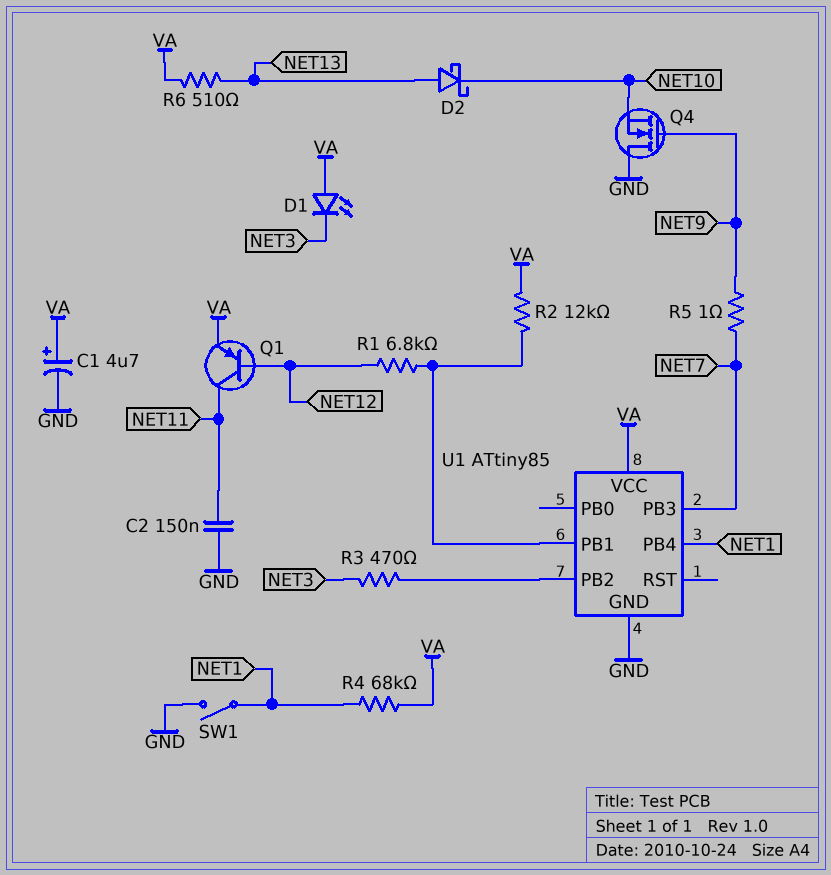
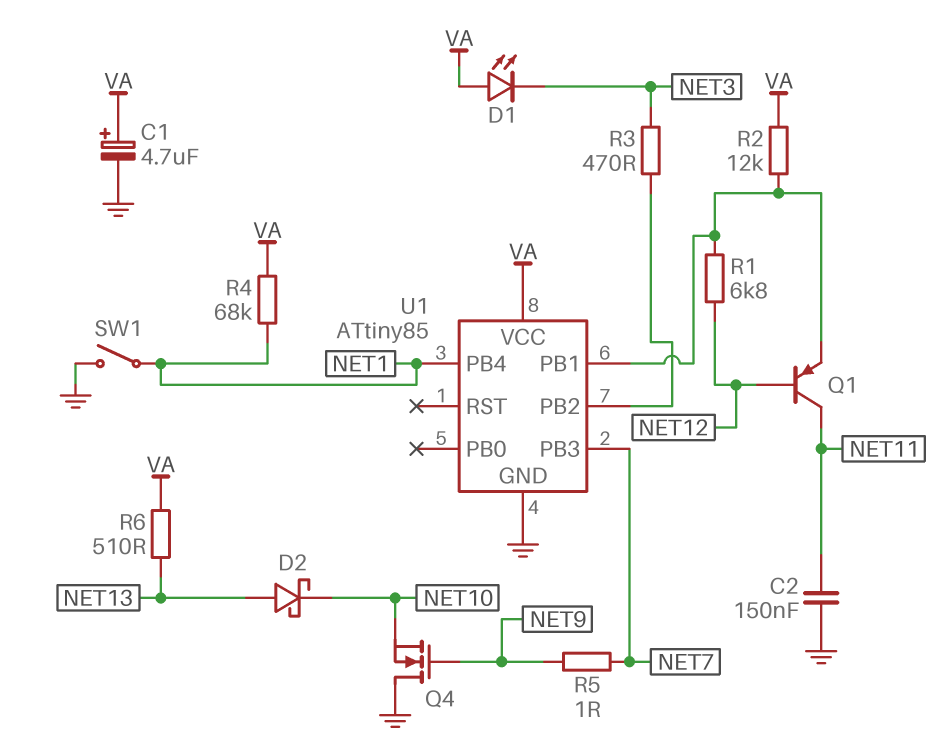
Q1: PNP (B NET12, C NET11, E VA) -> PNP (B NET12, C NET11, E U1/PB1)

